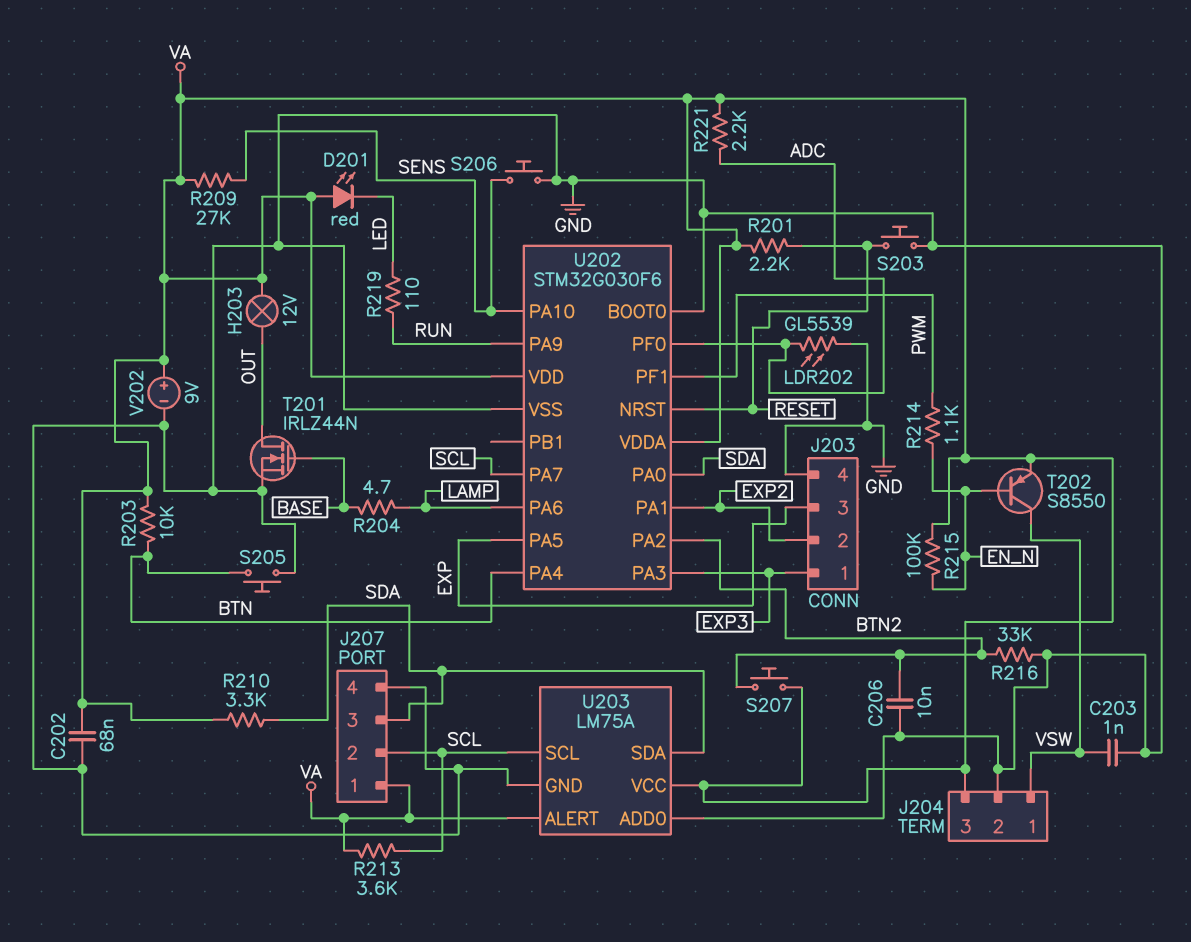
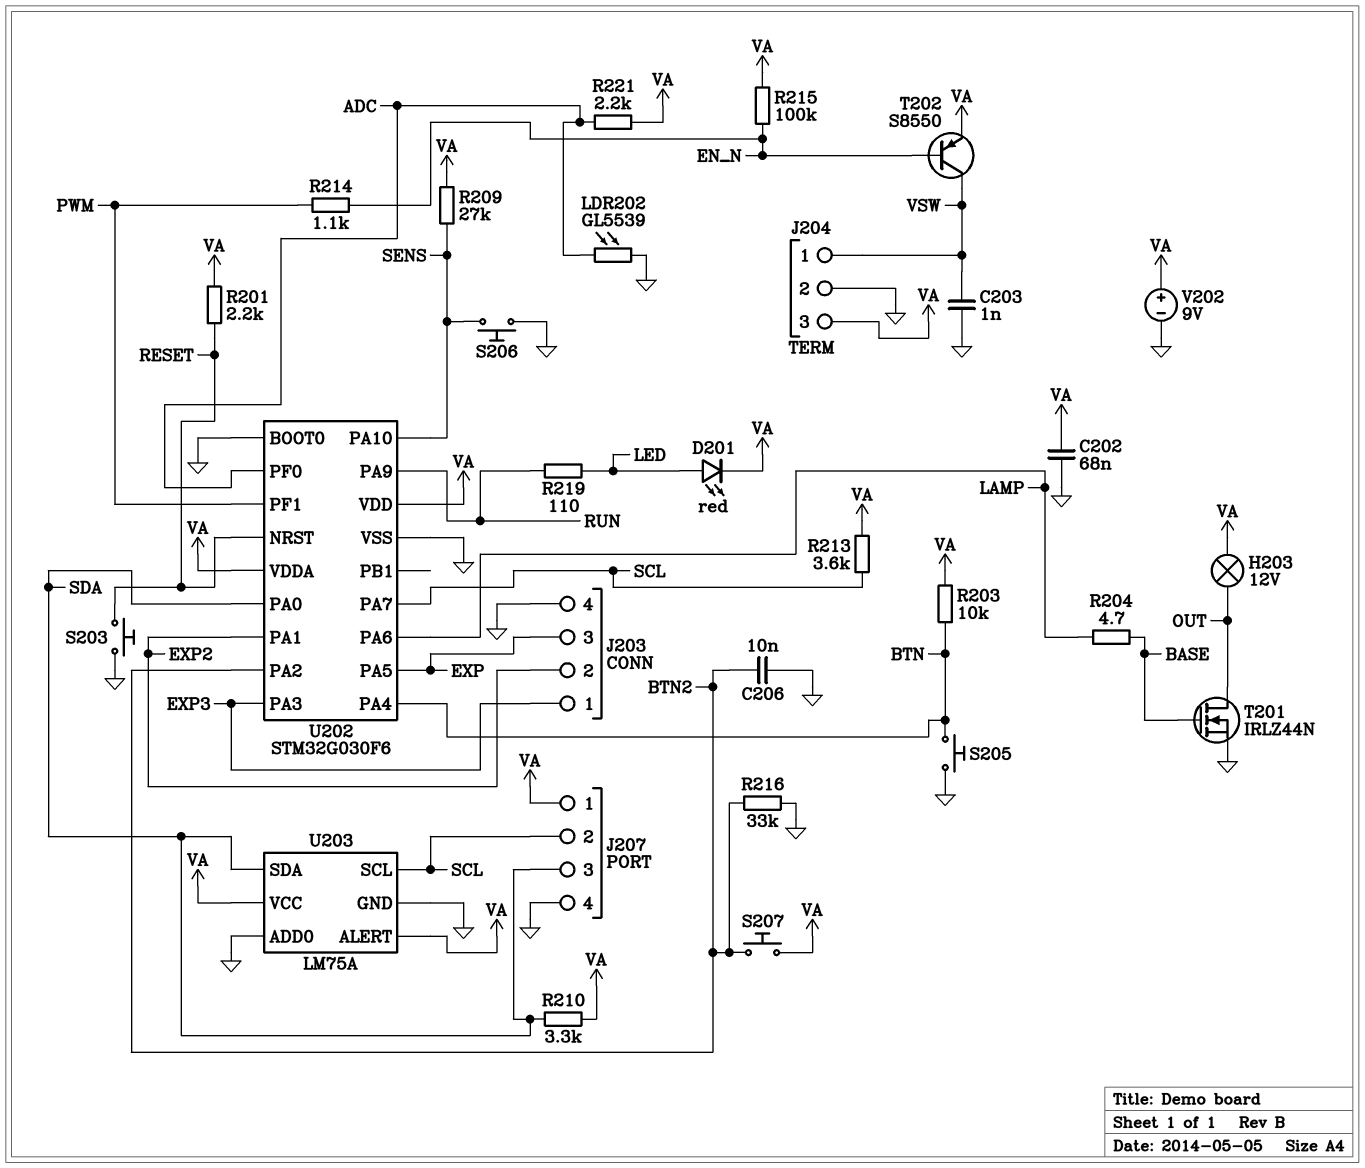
D201: LED red (A VA, K LED) -> LED red (A LED, K VA)

